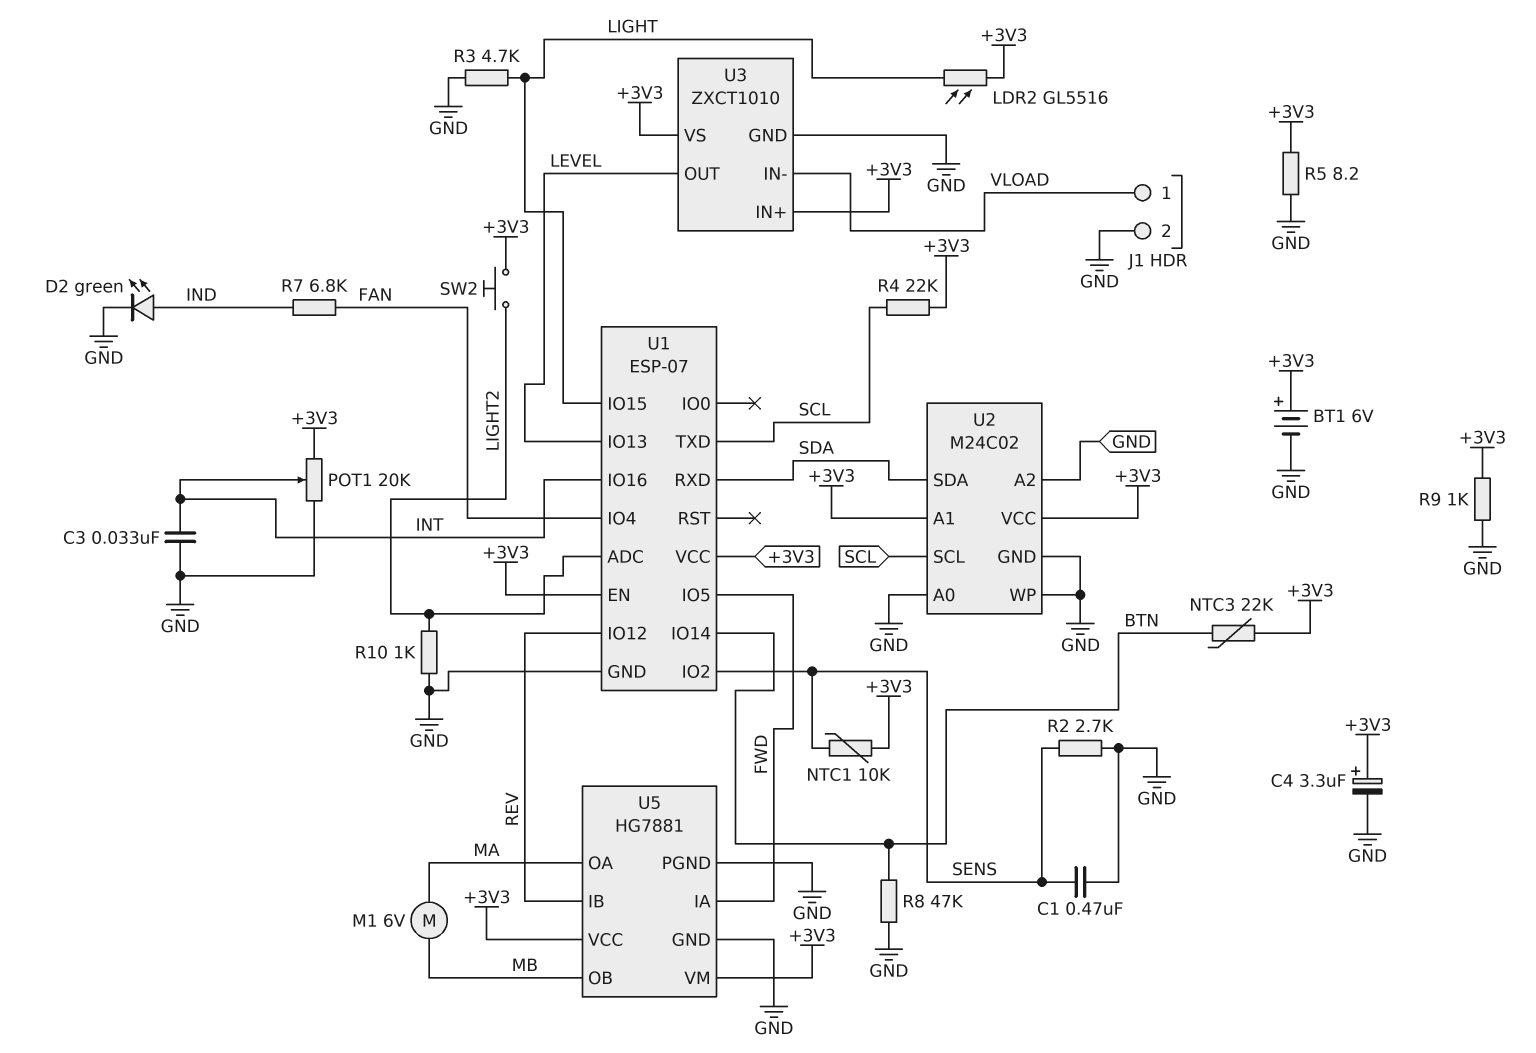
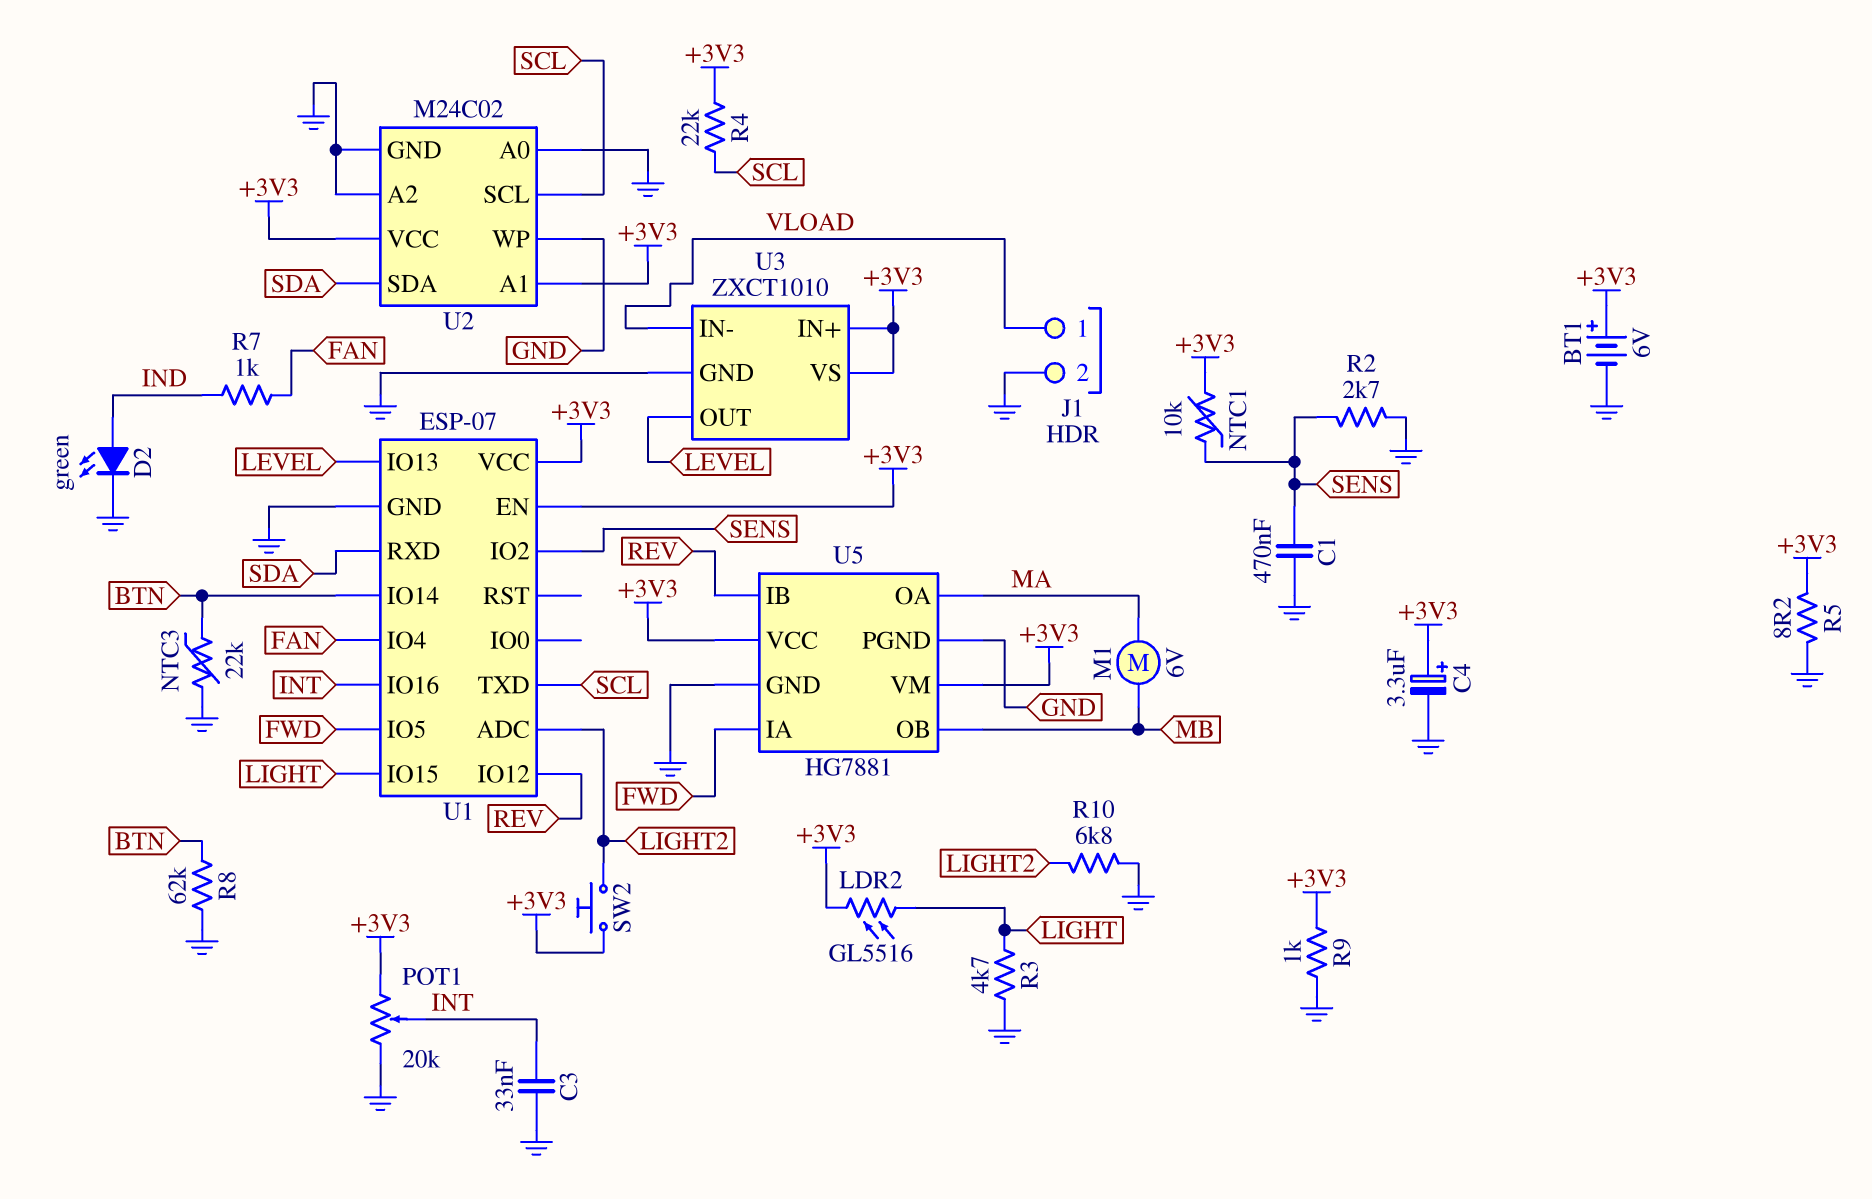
NTC3: 22k (+3V3, BTN) -> 22k (BTN, GND)
R7: 6.8k (FAN, IND) -> 1k (FAN, IND)
R8: 47k (BTN, GND) -> 62k (BTN, GND)
R10: 1k (GND, LIGHT2) -> 6.8k (GND, LIGHT2)

